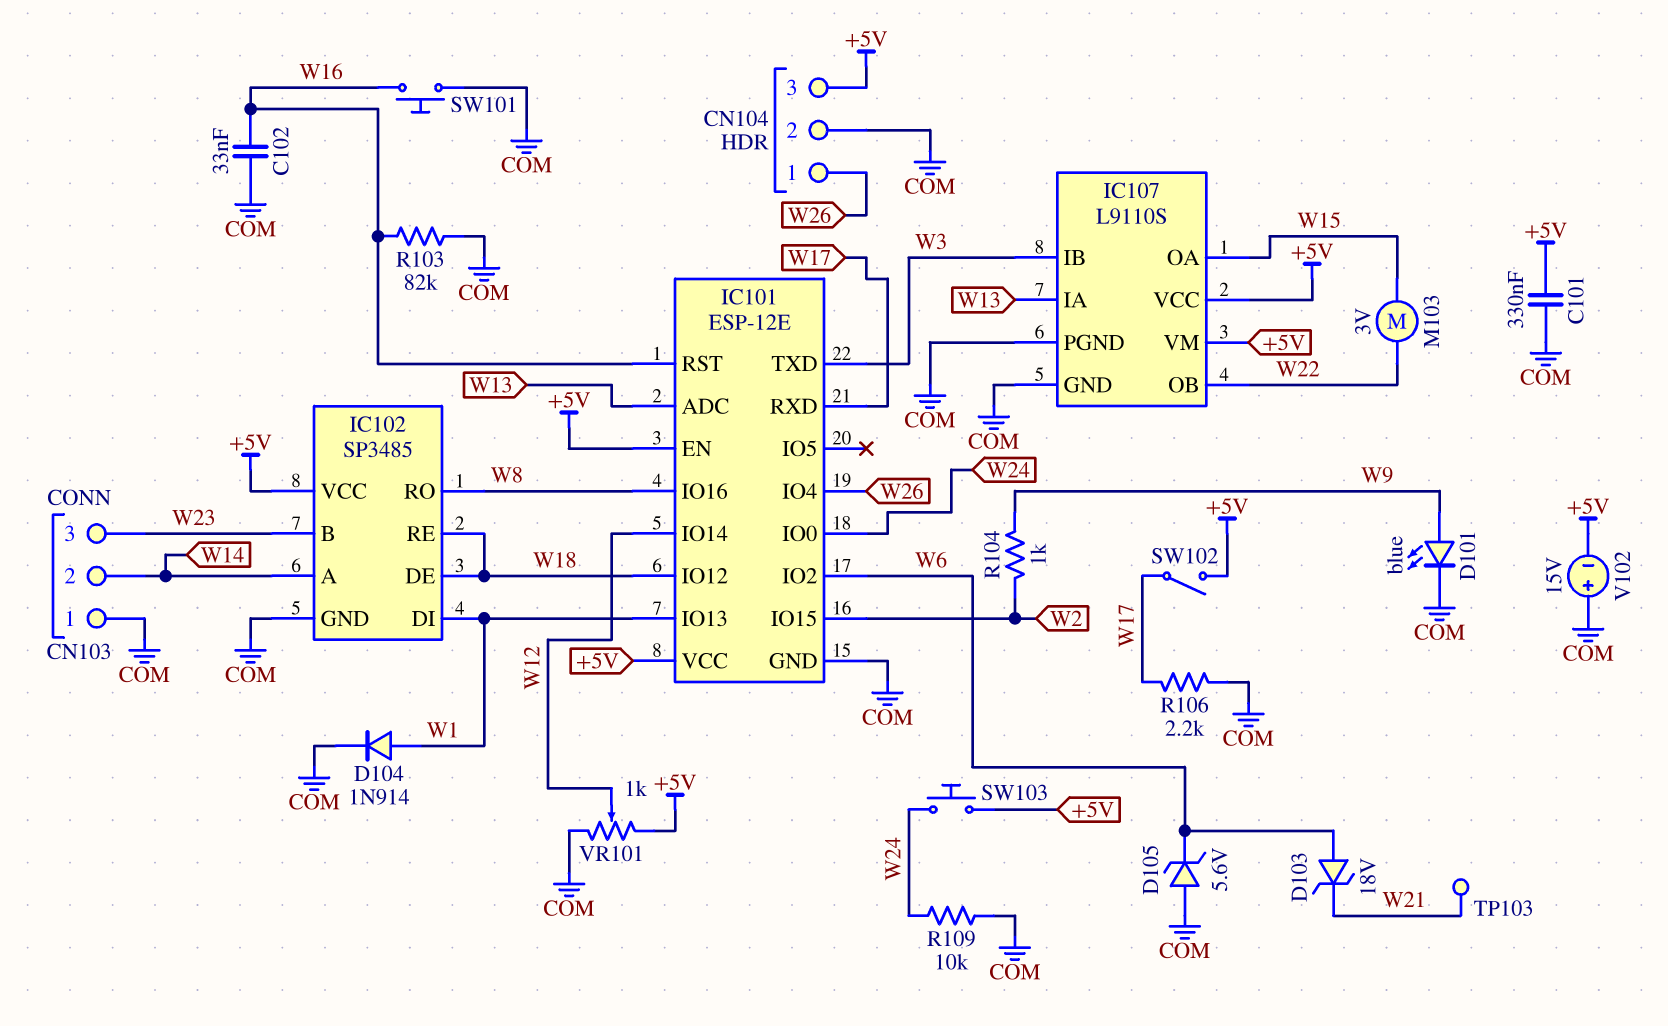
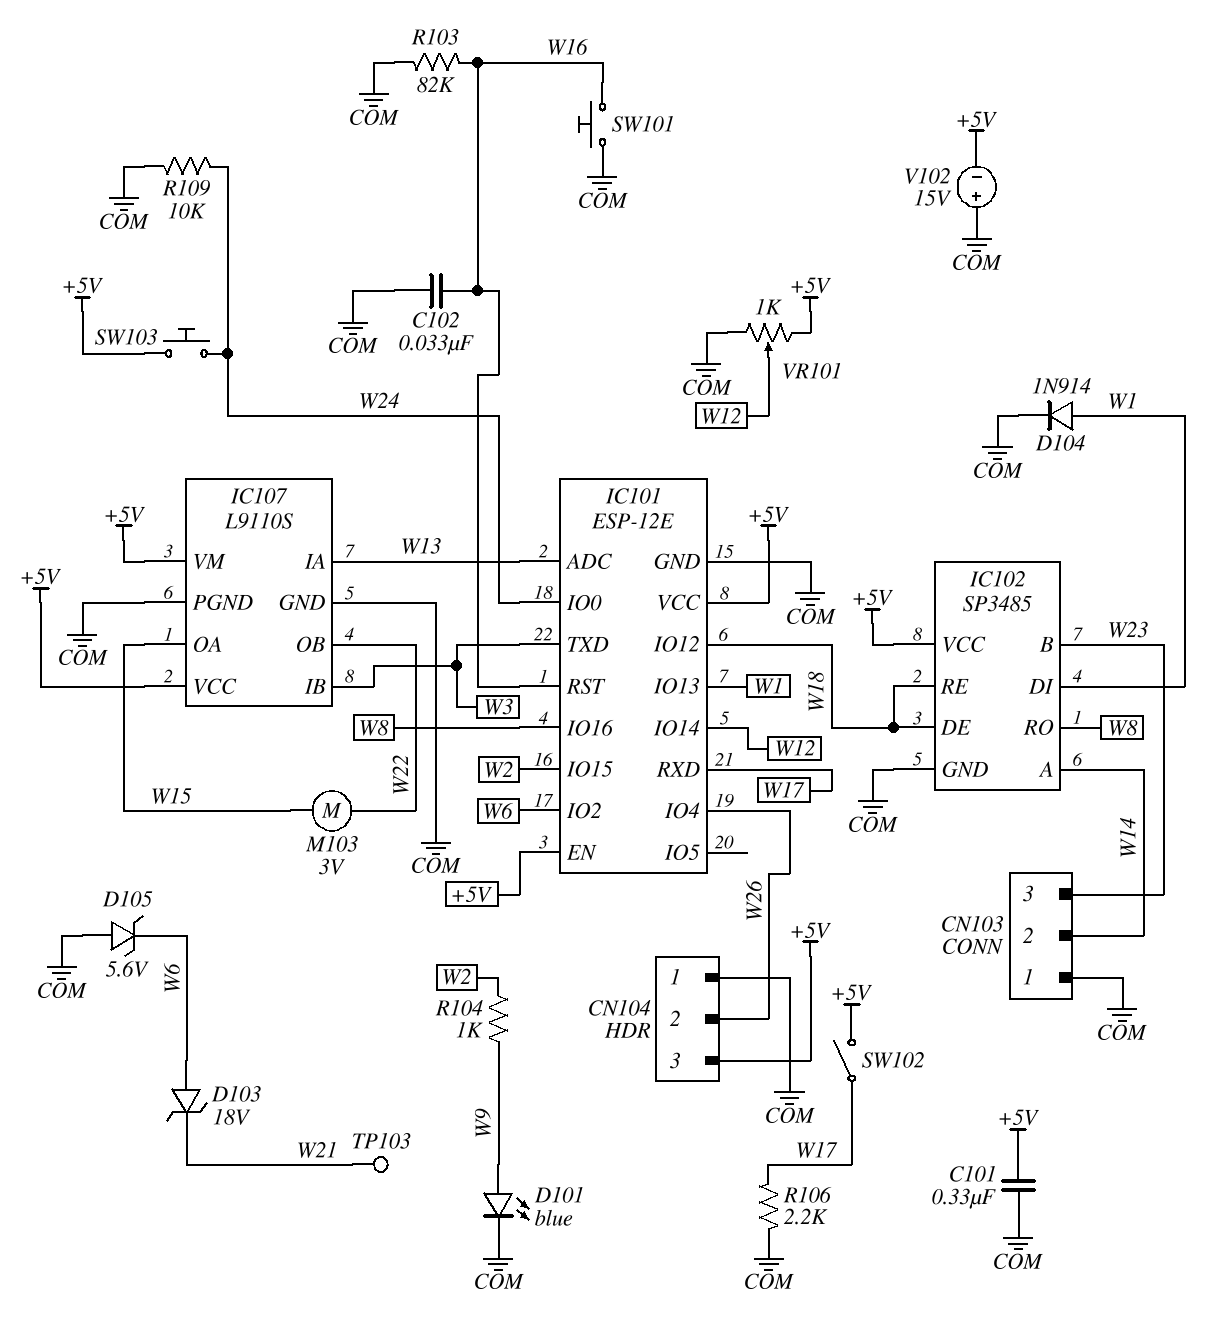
CN104 pin 1: W26 -> COM
CN104 pin 2: COM -> W26

